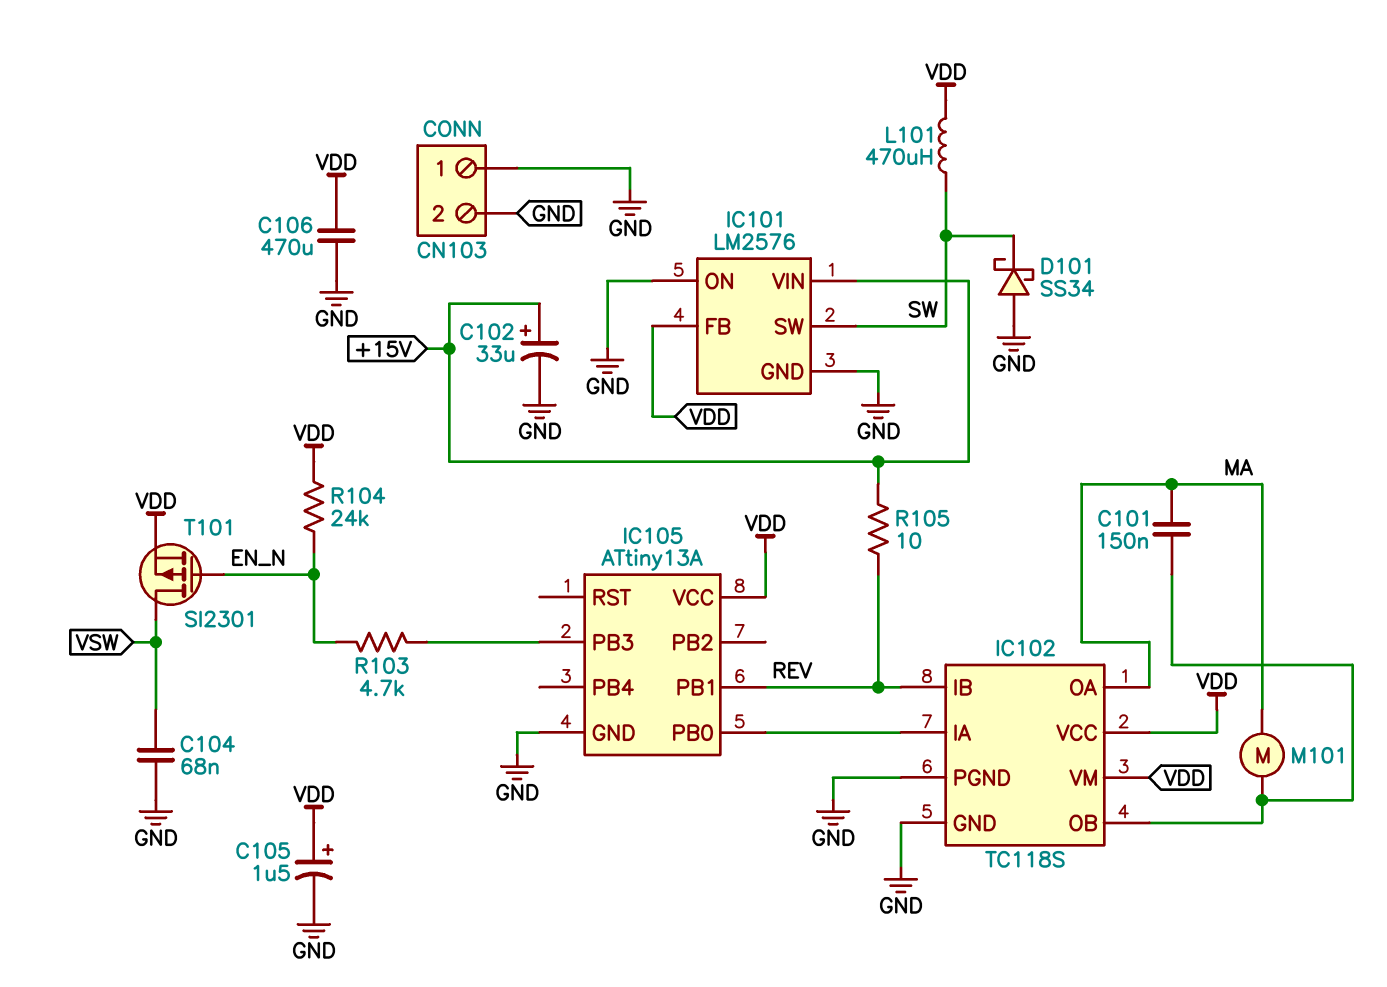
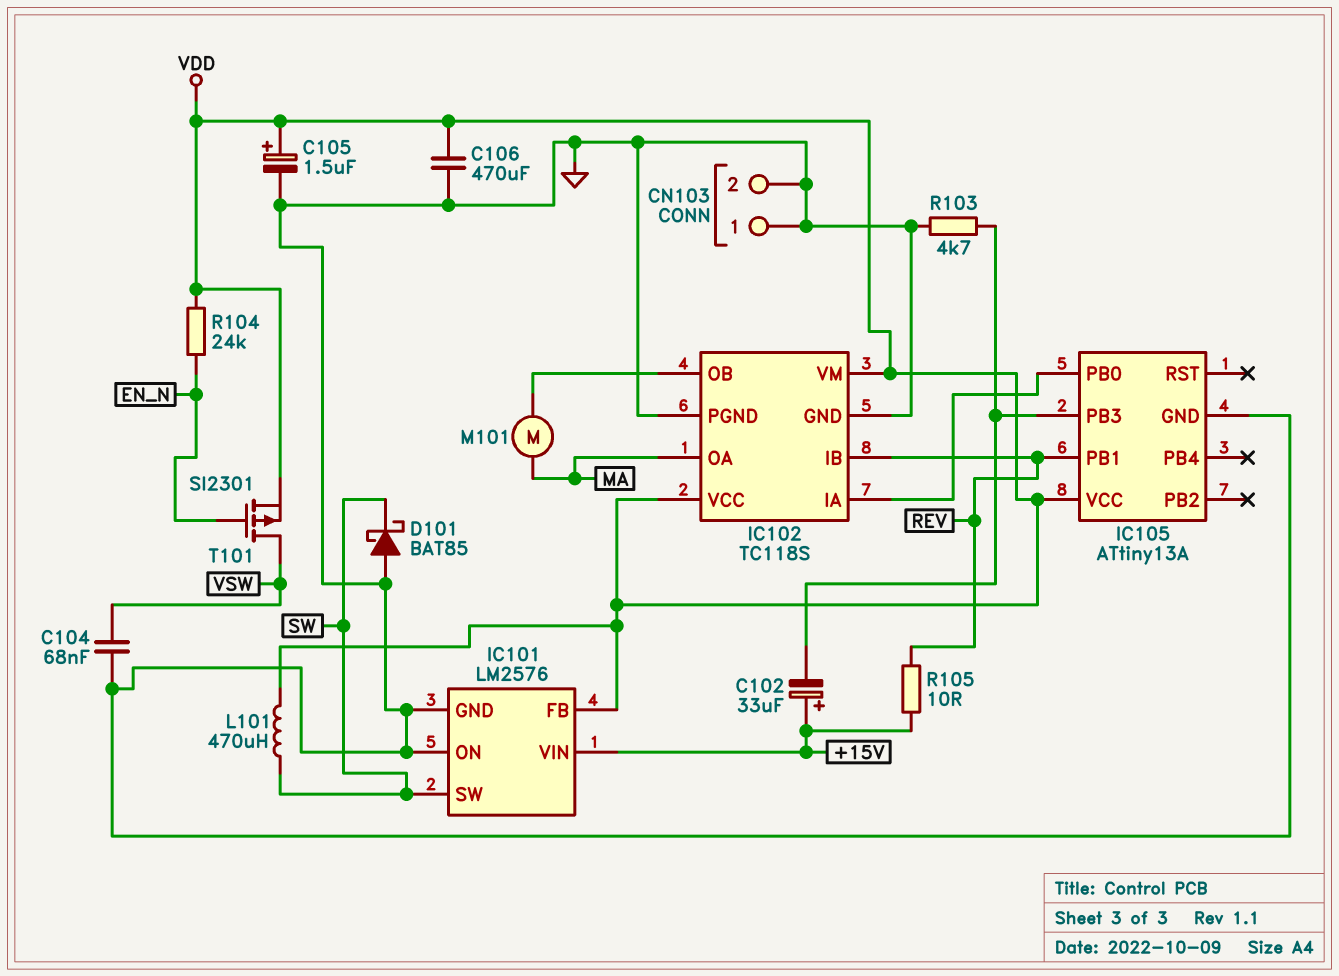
C101: 150nF (IC102/OB, MA) -> none
C102: 33uF (plus +15V, minus GND) -> 33uF (plus +15V, minus IC105/PB3)
D101: schottky SS34 (A GND, K SW) -> schottky BAT85 (A GND, K SW)
R103: 4.7k (EN_N, IC105/PB3) -> 4.7k (GND, IC105/PB3)

